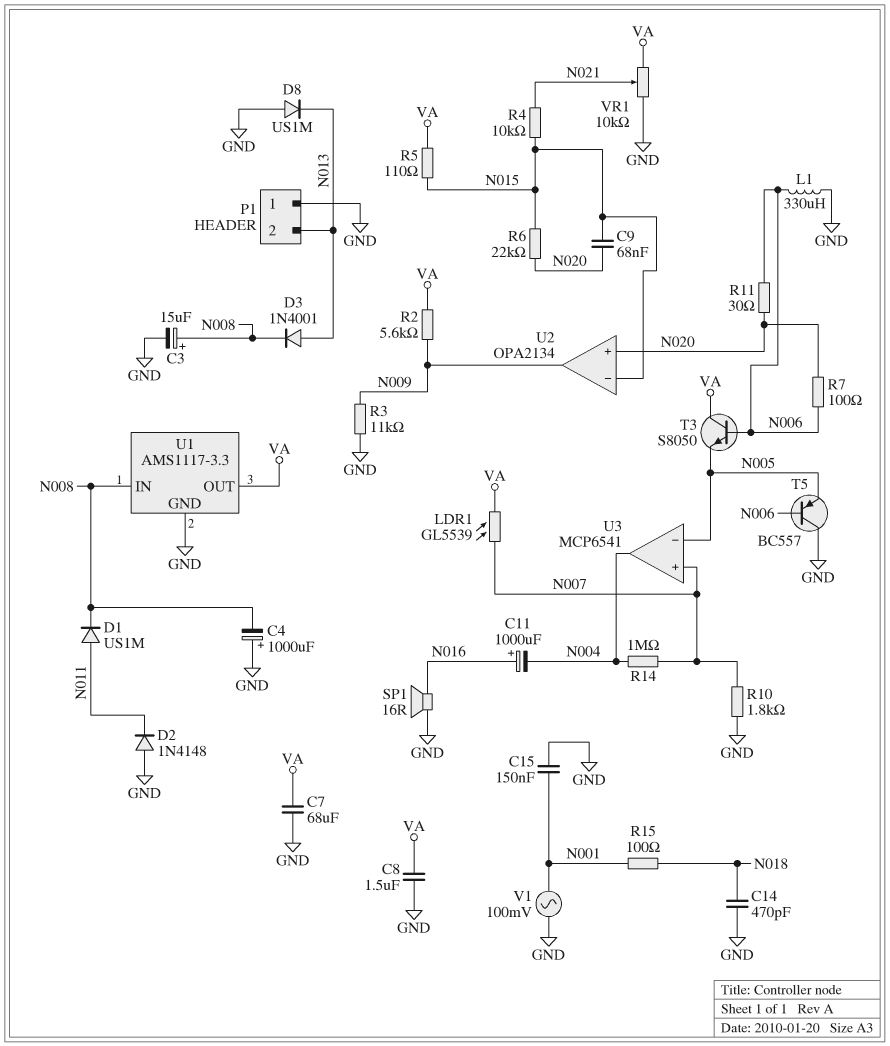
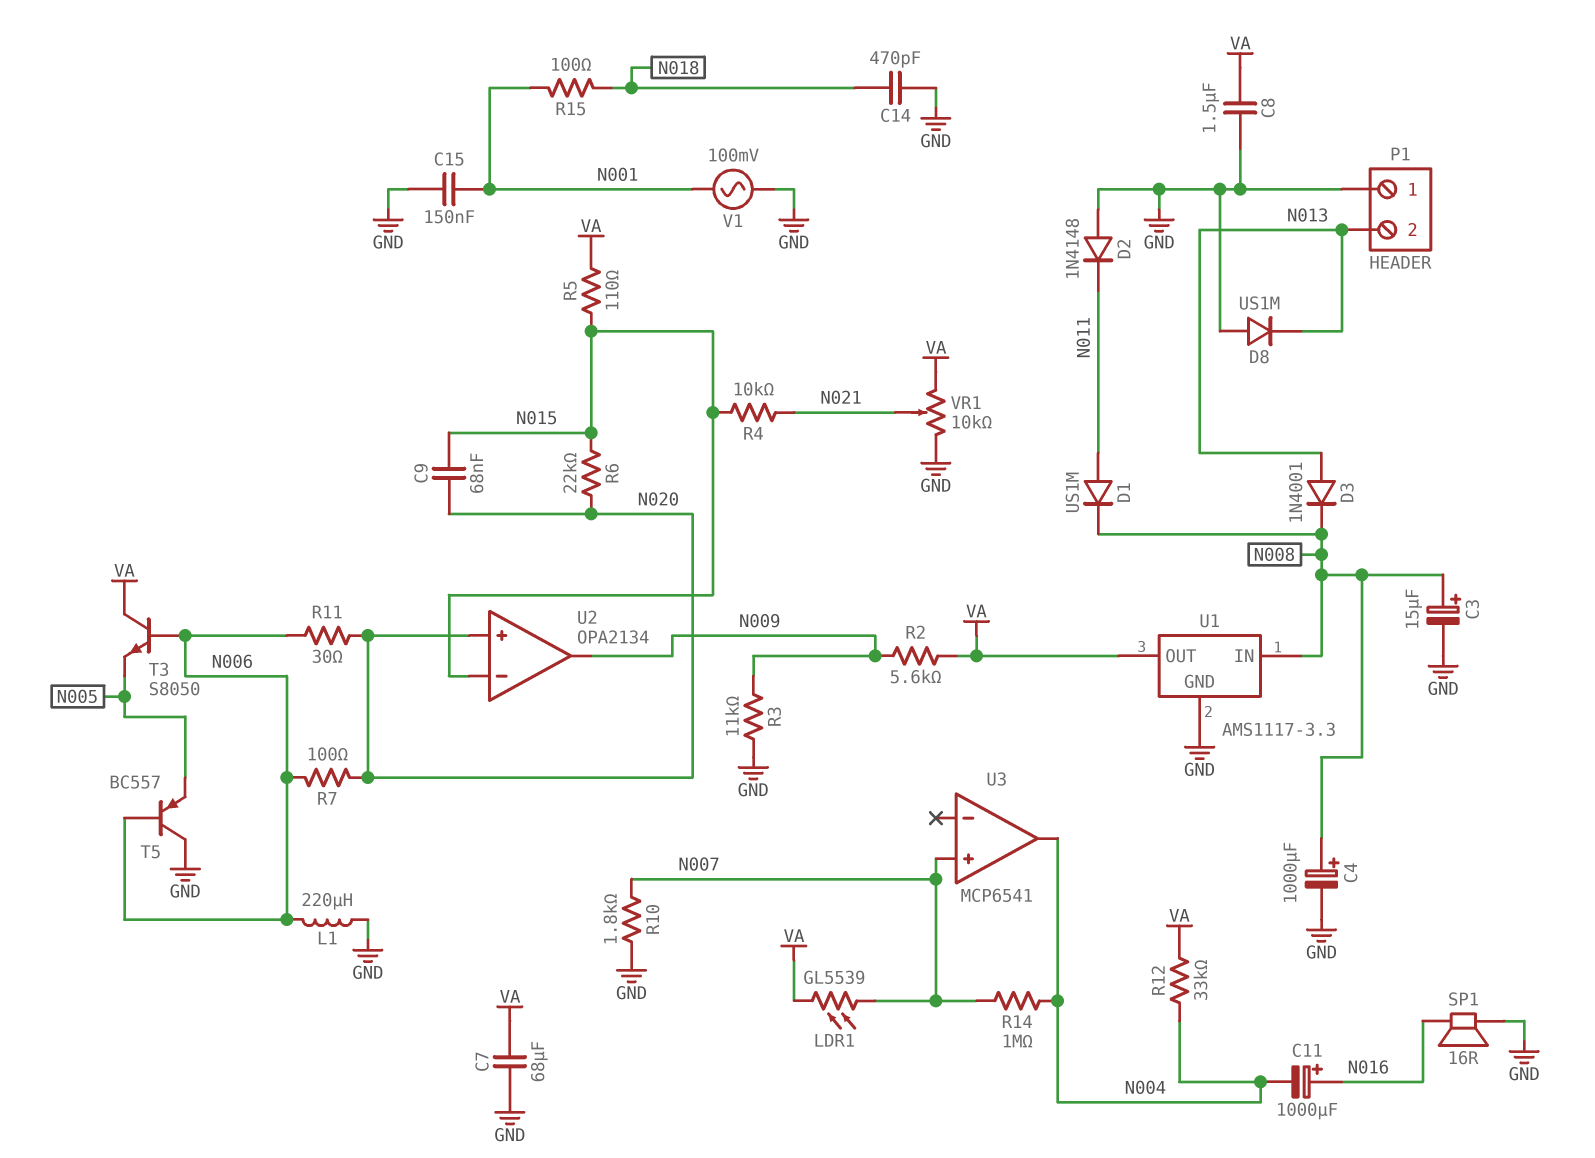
C4: 1000uF (plus GND, minus N008) -> 1000uF (plus N008, minus GND)
L1: 330uH (GND, N006) -> 220uH (GND, N006)
R12: none -> 33k (N004, VA)
U3 pin in-: N005 -> none

